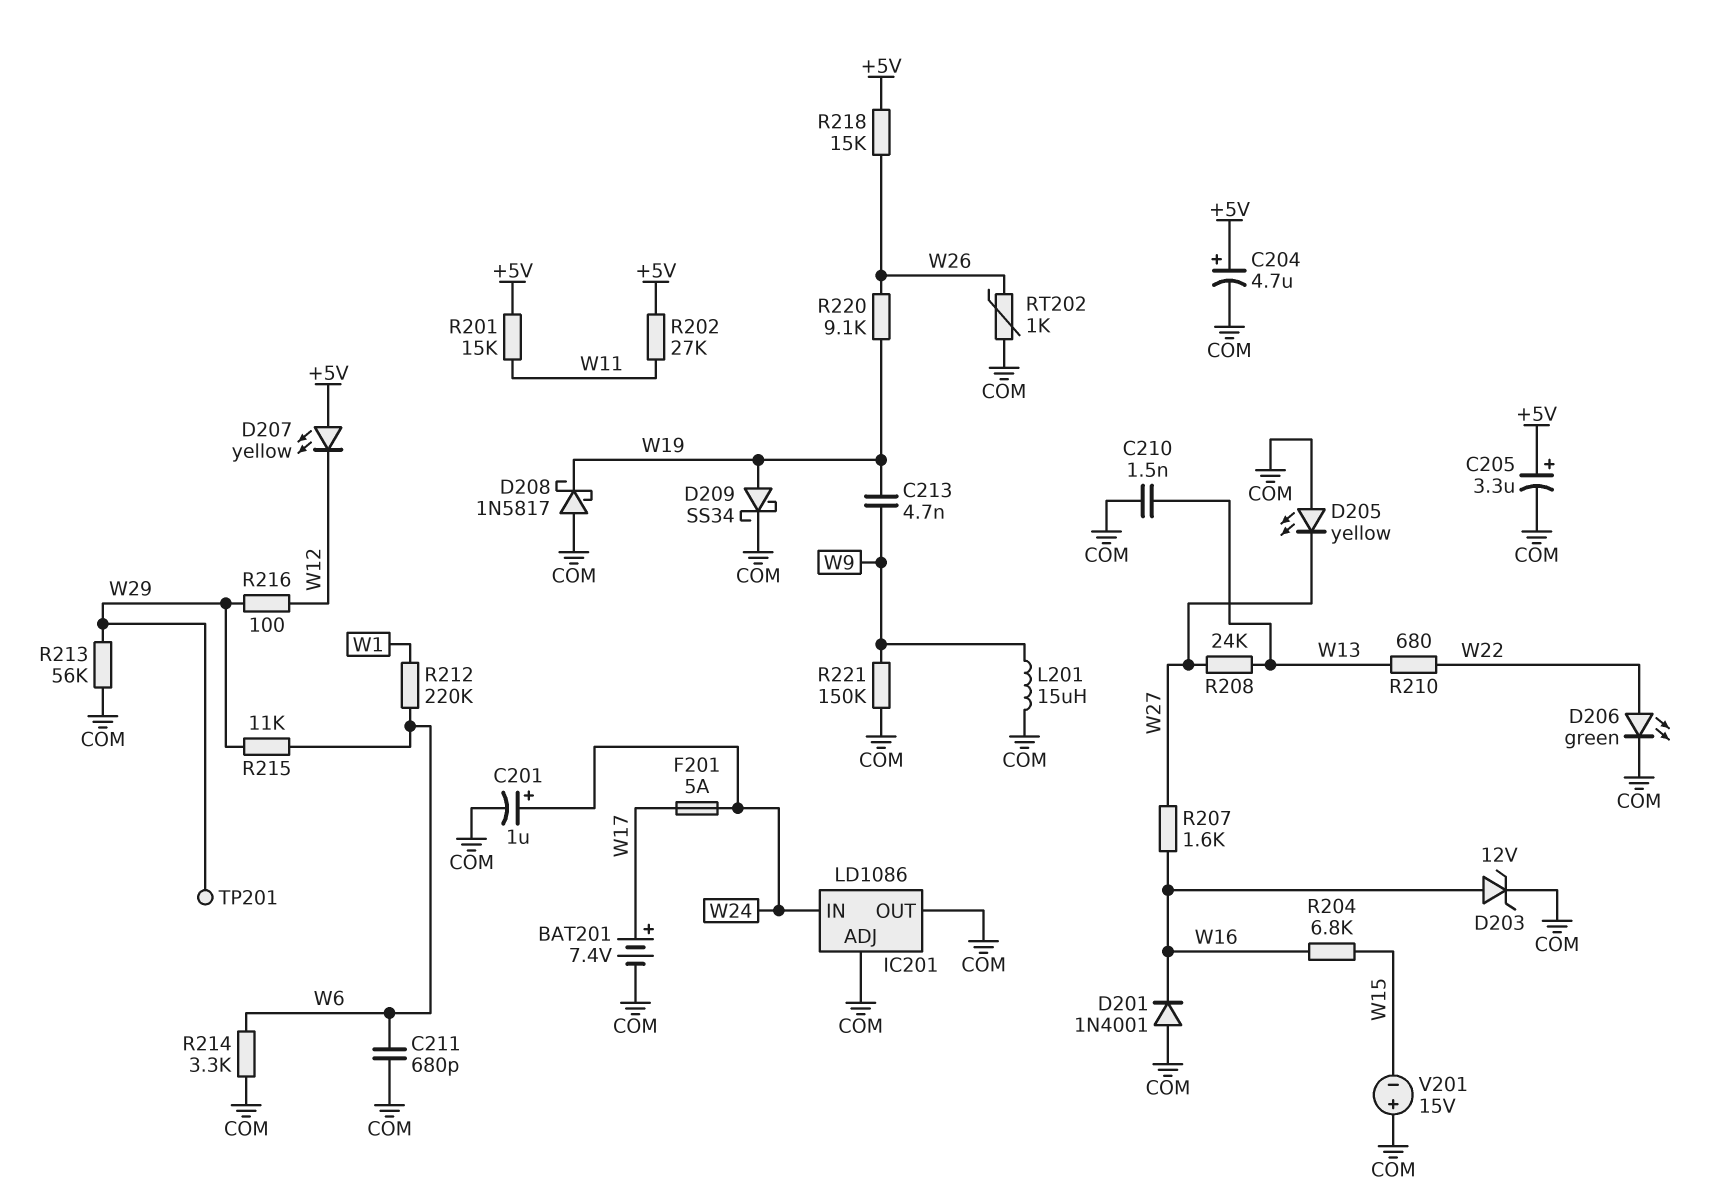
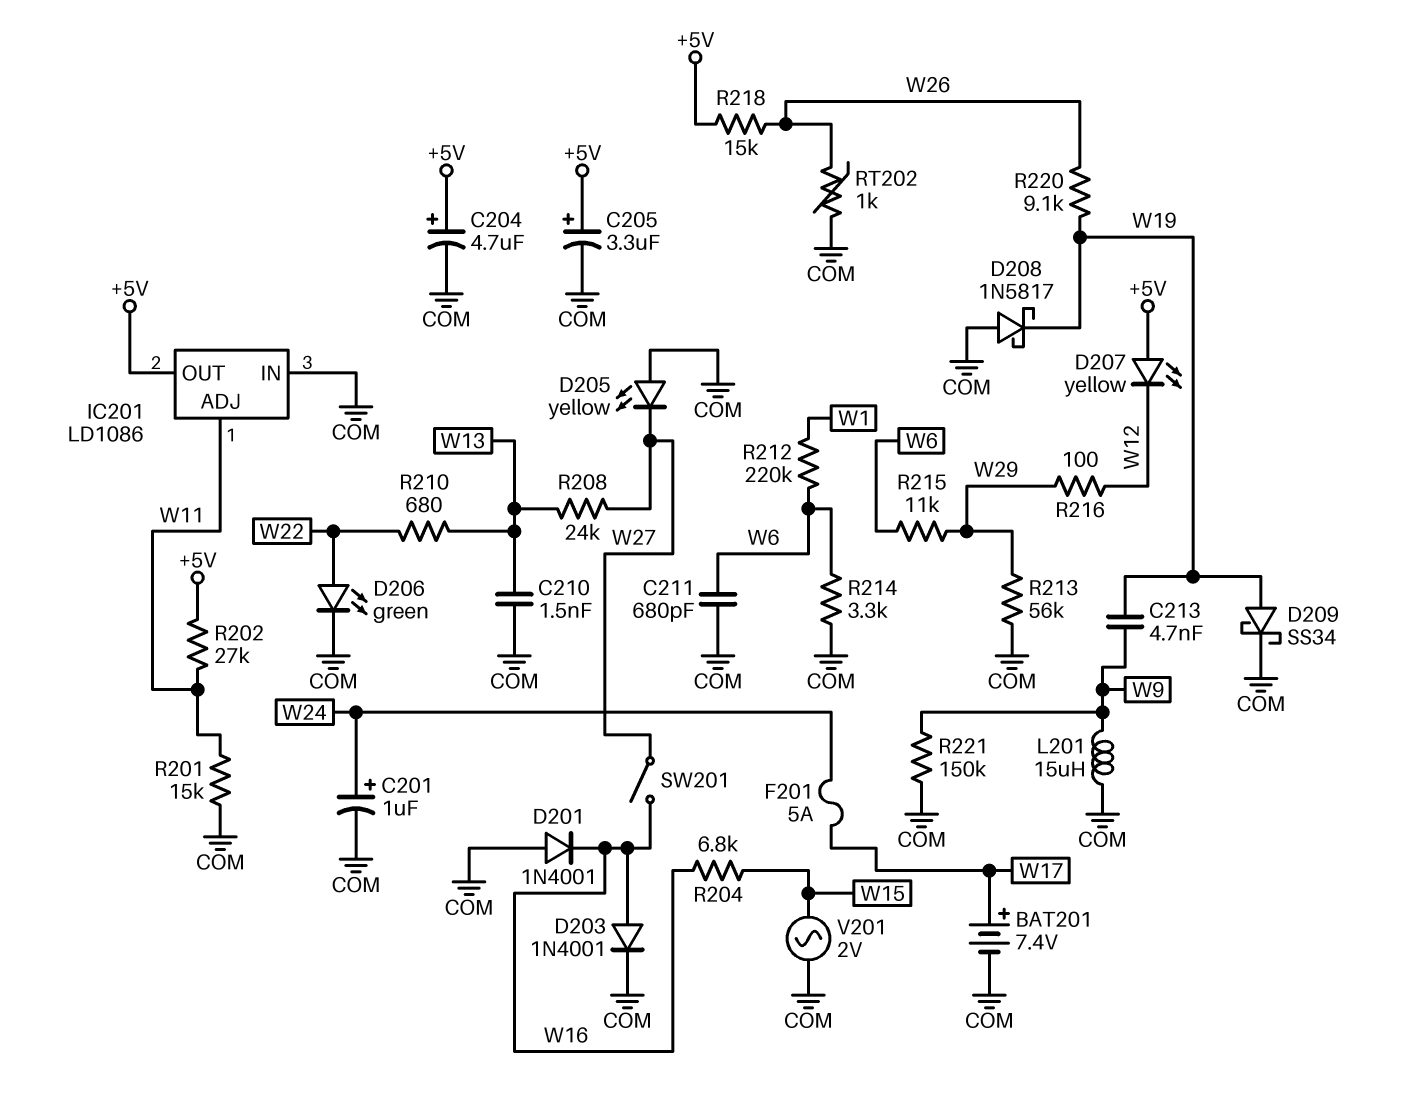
D203: zener 12V (A W16, K COM) -> diode 1N4001 (A W16, K COM)
IC201 pin ADJ: COM -> W11
IC201 pin IN: W24 -> COM
IC201 pin OUT: COM -> +5V
R201: 15k (+5V, W11) -> 15k (COM, W11)
R207: 1.6k (W16, W27) -> none
SW201: none -> switch (W16, W27)
TP201: test point (W29) -> none
V201: 15V (plus COM, minus W15) -> AC 2V (COM, W15)

